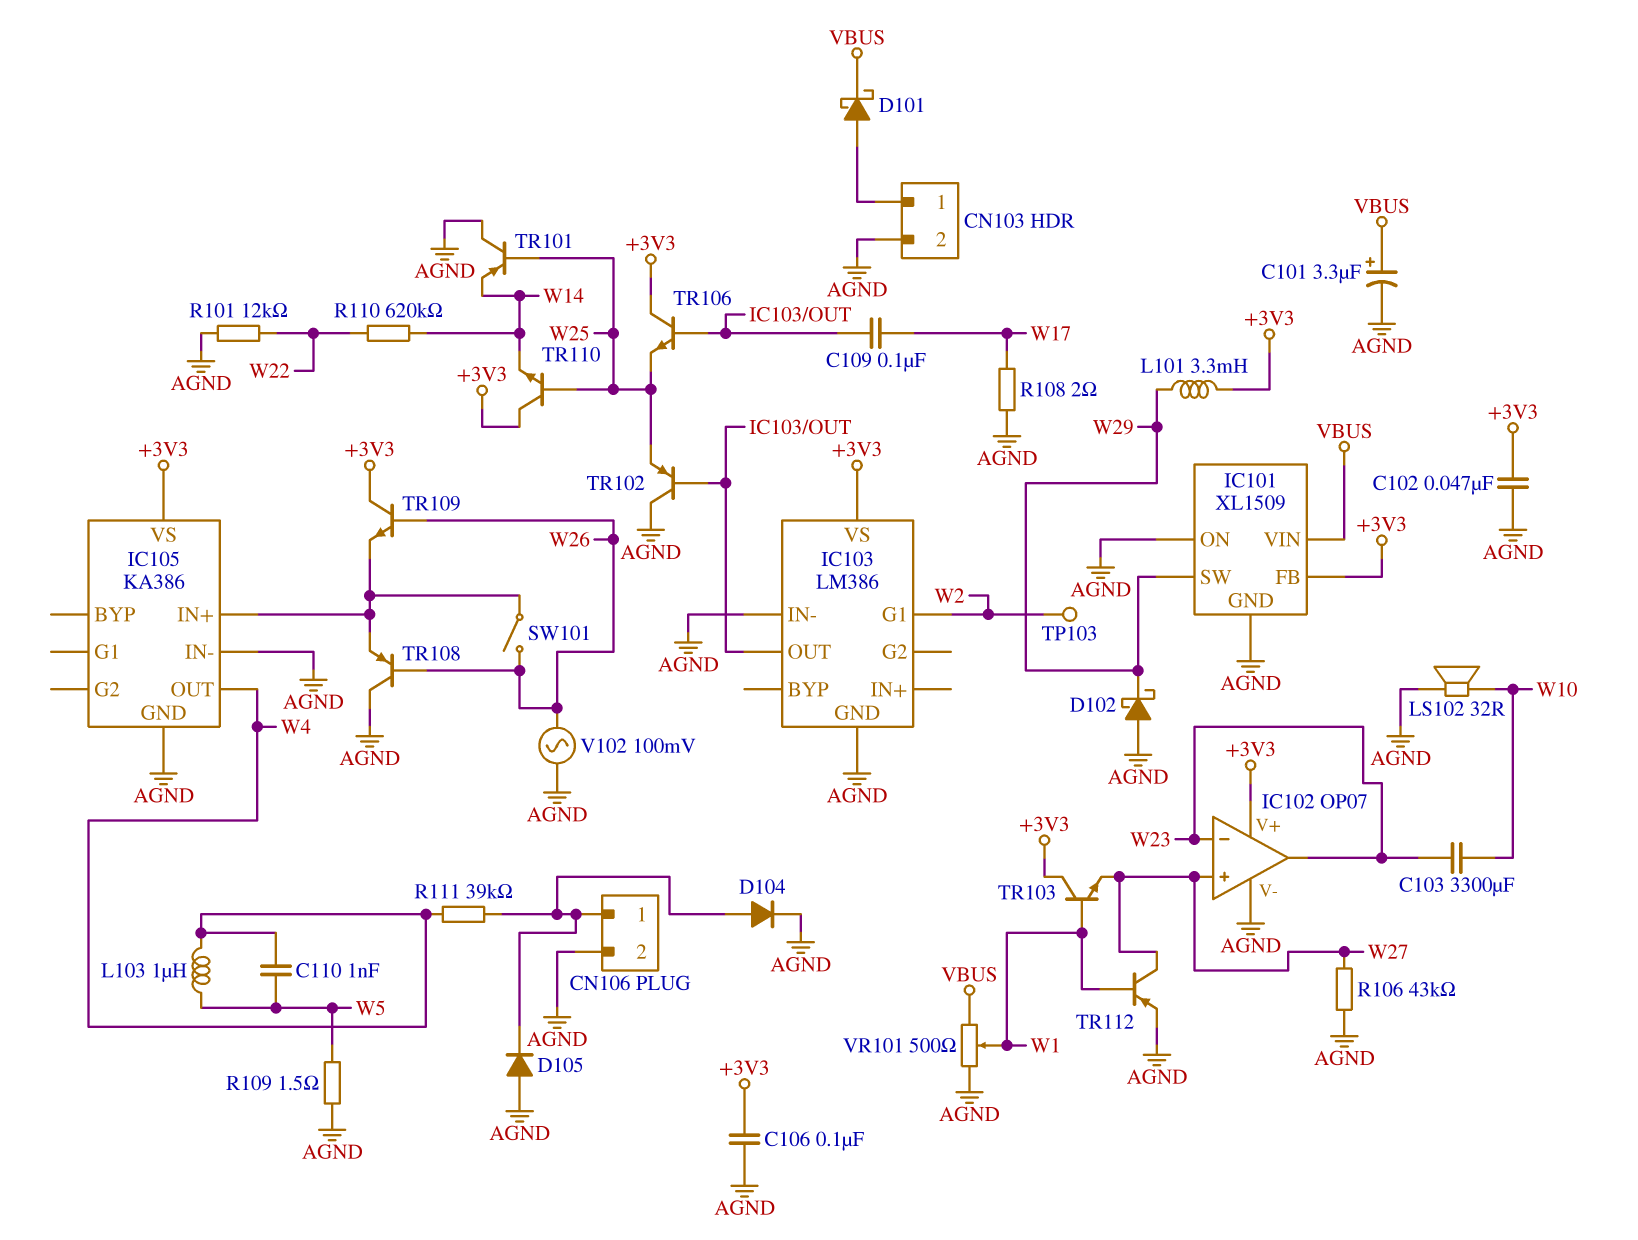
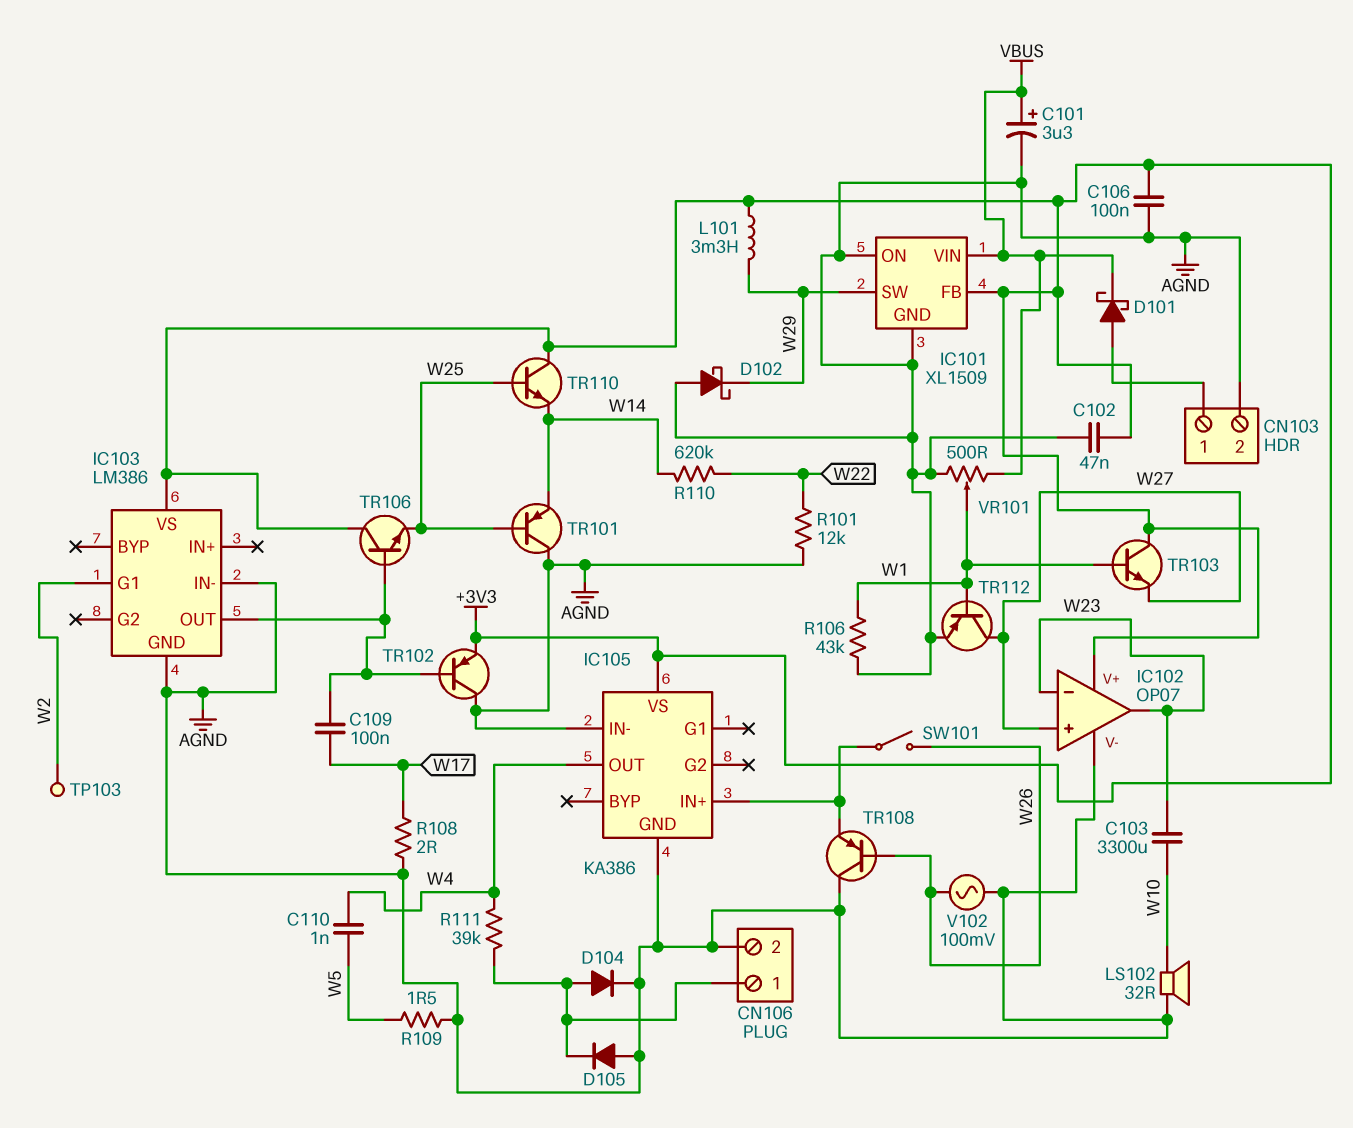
L103: 1uH (W4, W5) -> none
R106: 43k (AGND, W27) -> 43k (AGND, W1)
TR102: PNP (B IC103/OUT, C AGND, E W25) -> PNP (B IC103/OUT, C AGND, E +3V3)
TR109: NPN (B W26, C +3V3, E IC105/IN+) -> none

